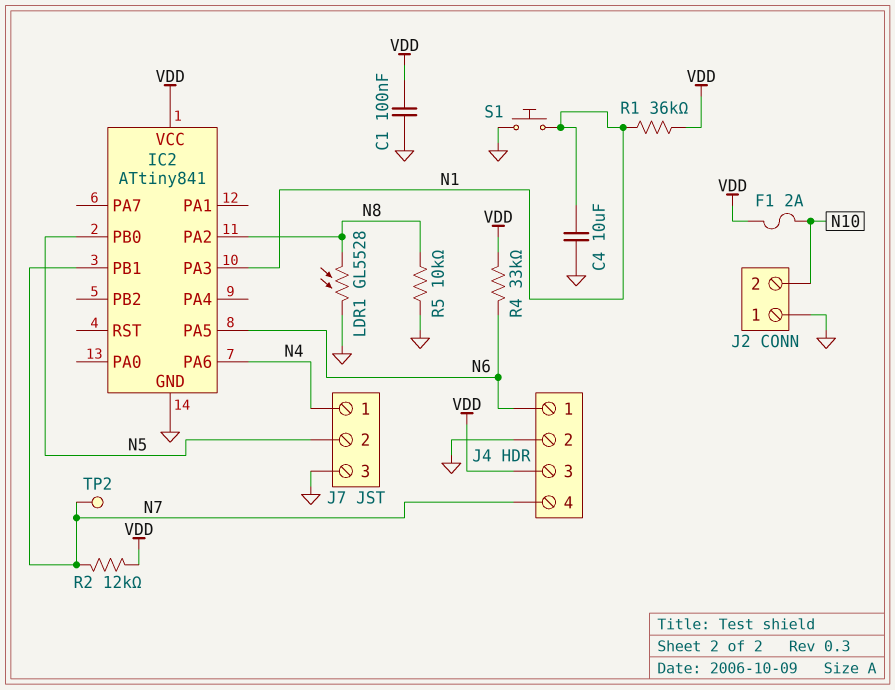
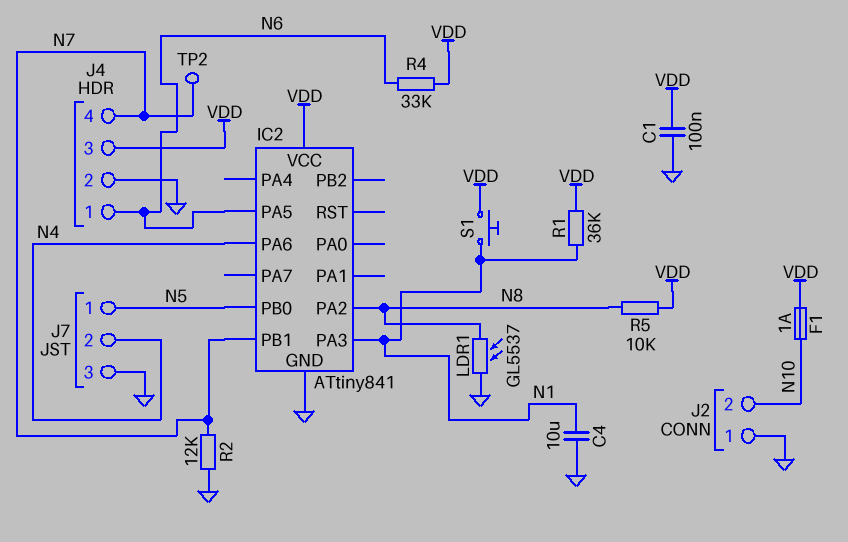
F1: 2A (N10, VDD) -> 1A (N10, VDD)
J7 pin 1: N4 -> N5
J7 pin 2: N5 -> N4
LDR1: GL5528 (GND, N8) -> GL5537 (GND, N8)
R2: 12k (N7, VDD) -> 12k (GND, N7)
R5: 10k (GND, N8) -> 10k (N8, VDD)
S1: button (GND, N1) -> button (N1, VDD)

